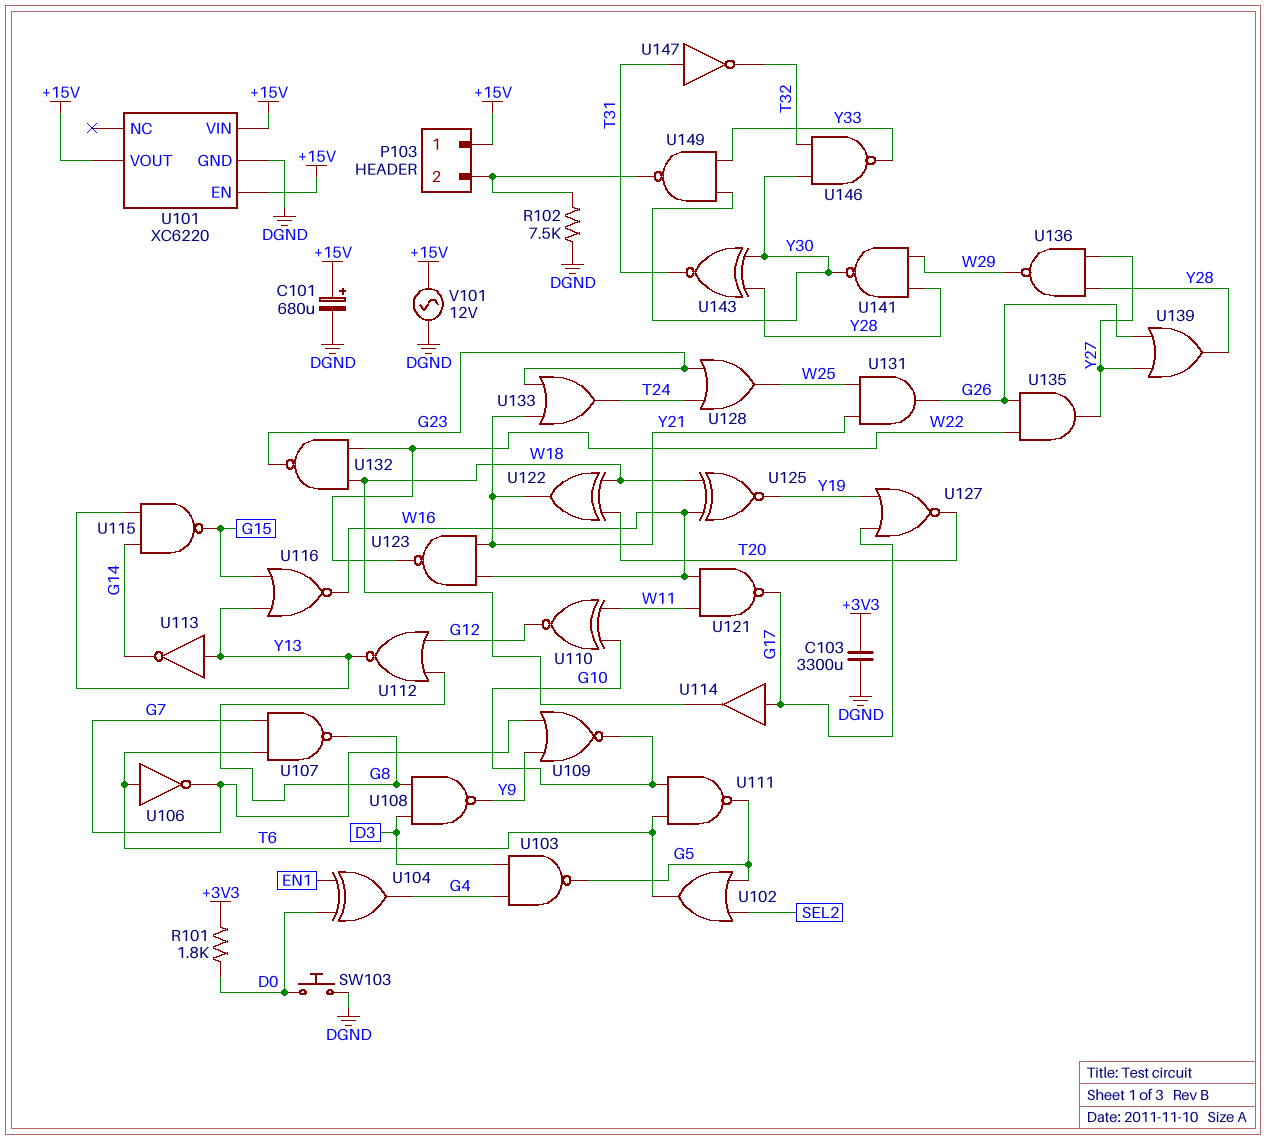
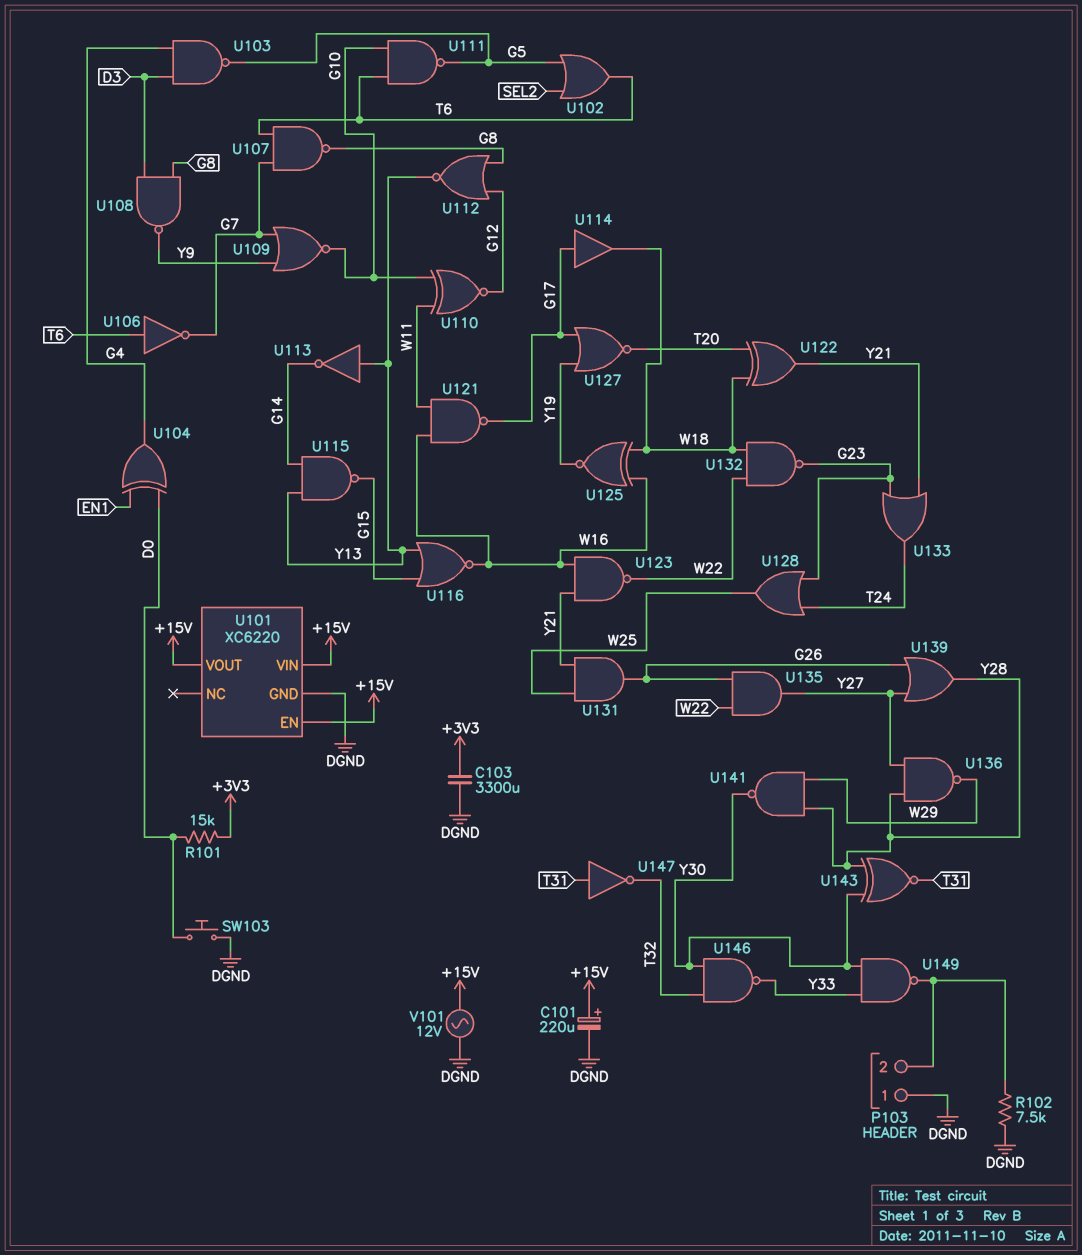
C101: 680uF (plus +15V, minus DGND) -> 220uF (plus +15V, minus DGND)
P103 pin 1: +15V -> DGND
R101: 1.8k (+3V3, D0) -> 15k (+3V3, D0)

